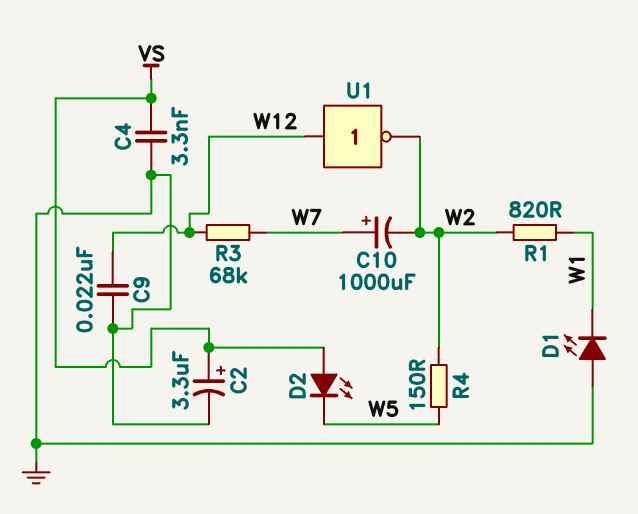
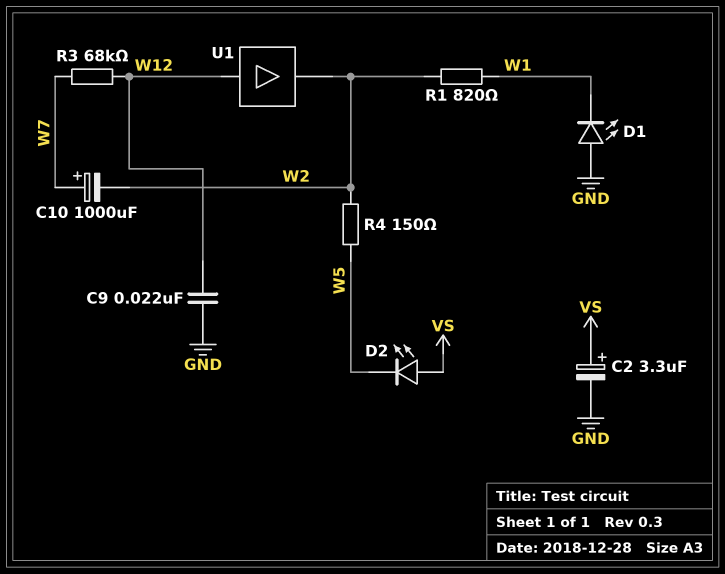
C4: 3.3nF (GND, VS) -> none
U1: NOT (in W12, out W2) -> buffer (in W12, out W2)

